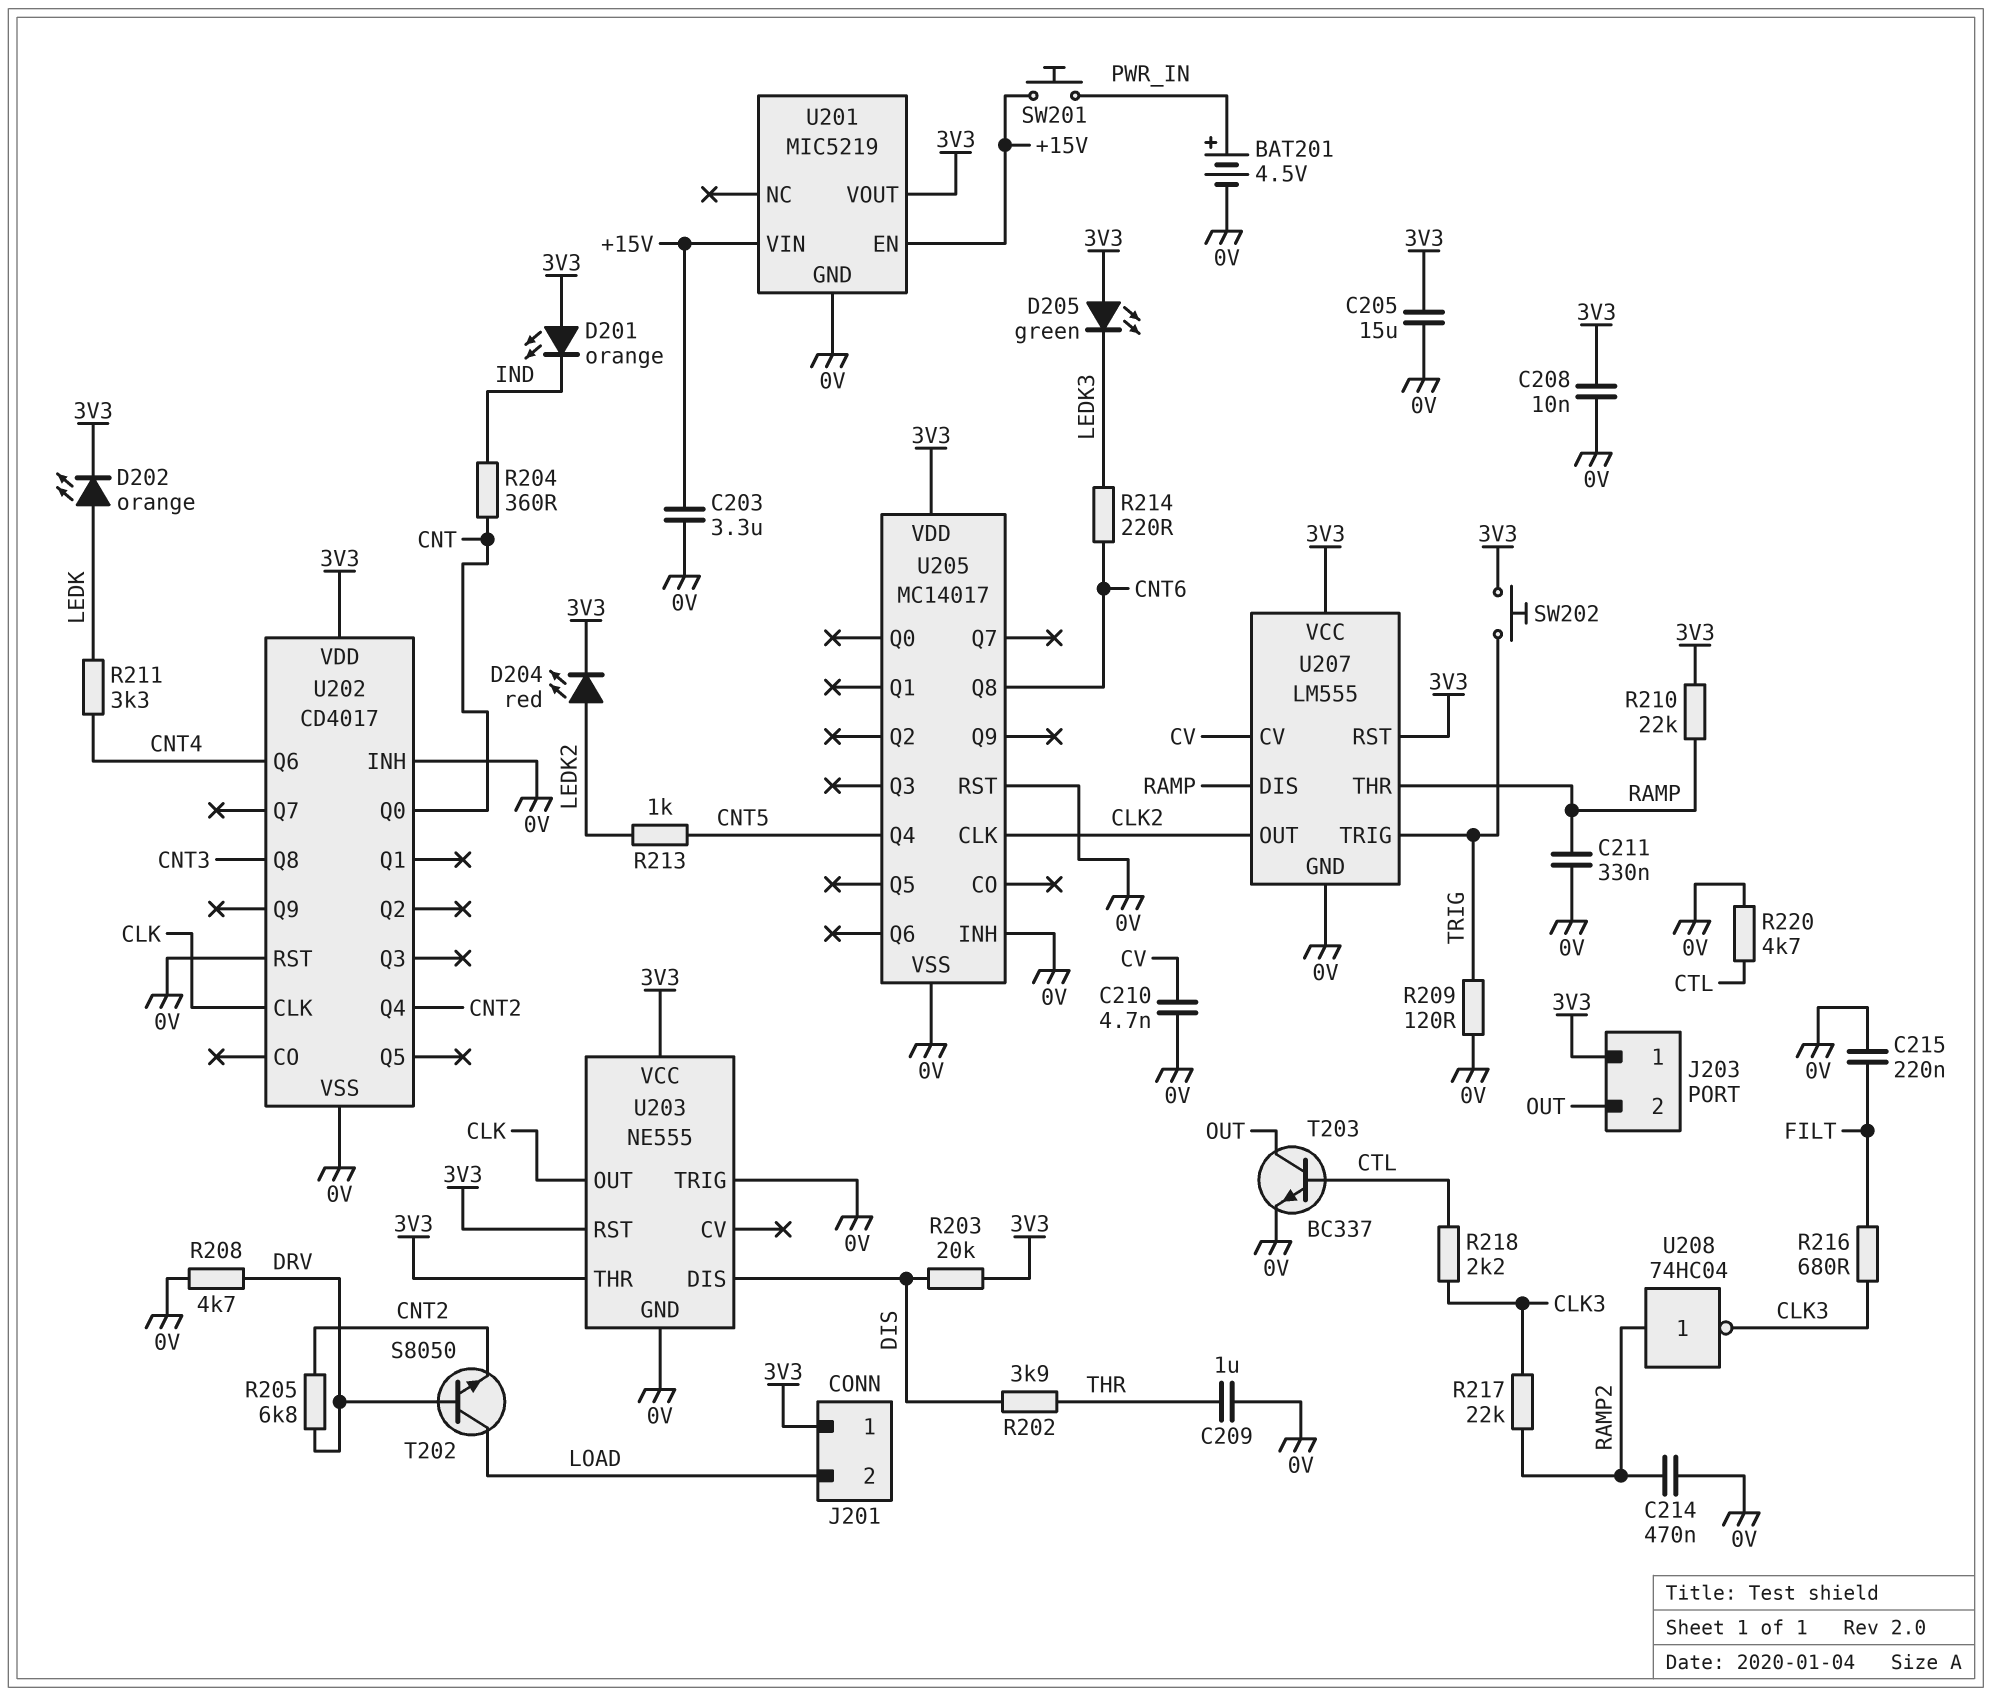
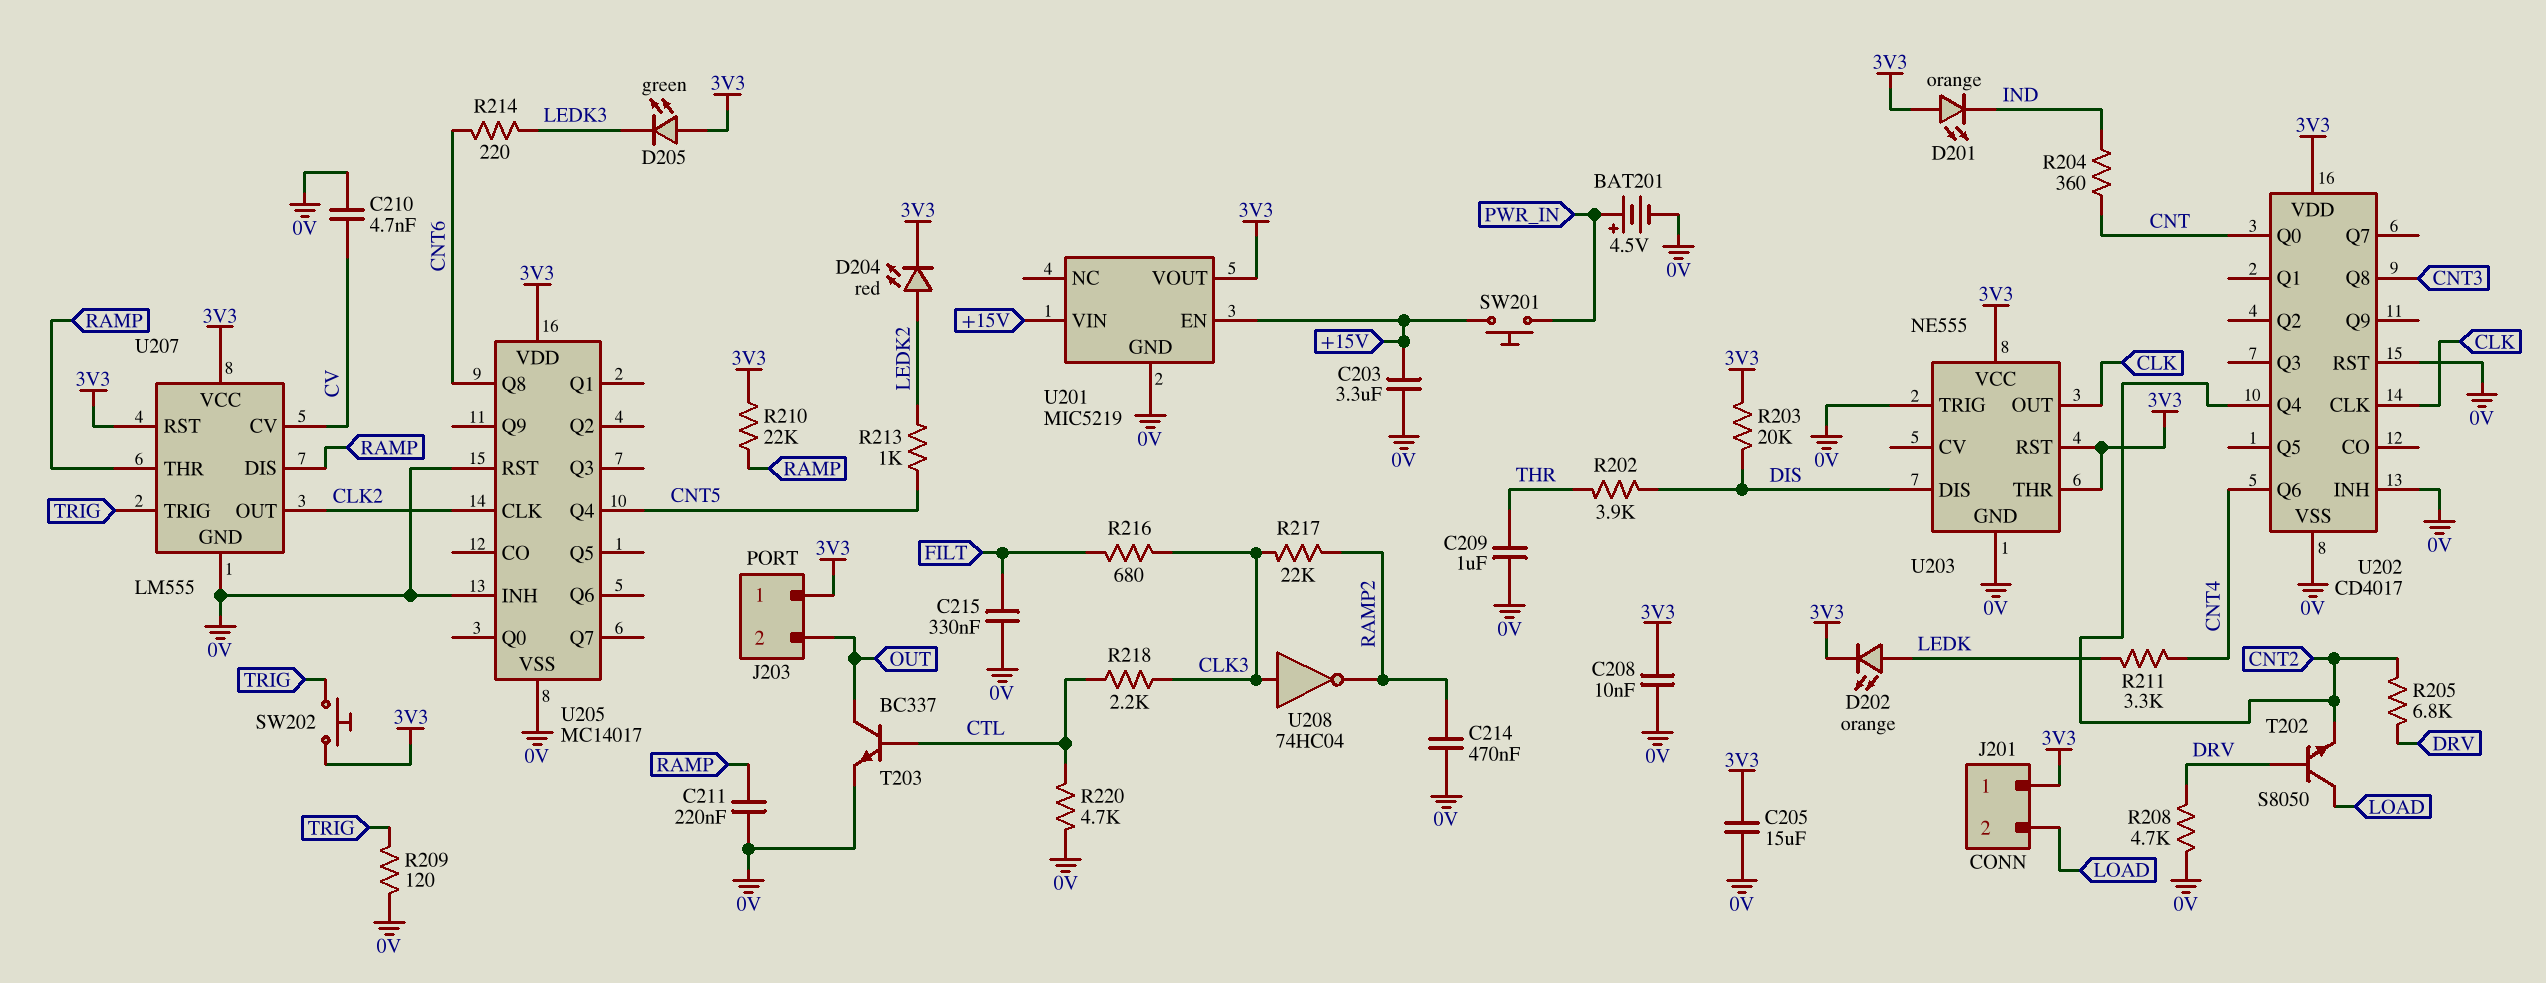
C211: 330nF (0V, RAMP) -> 220nF (0V, RAMP)
C215: 220nF (0V, FILT) -> 330nF (0V, FILT)
U208: NOT 74HC04 (in RAMP2, out CLK3) -> NOT 74HC04 (in CLK3, out RAMP2)

